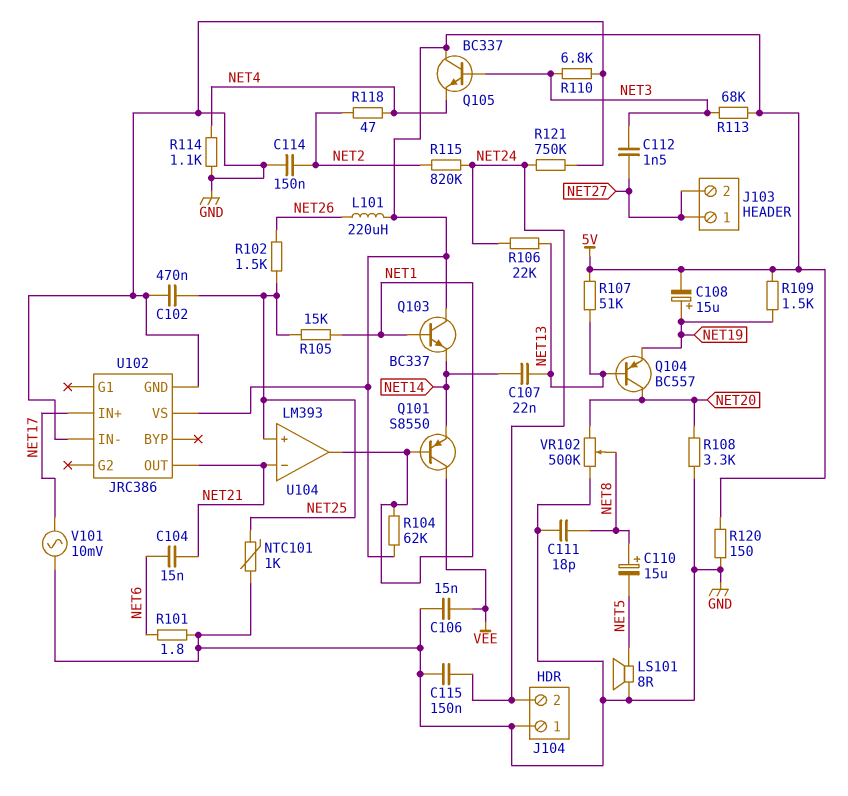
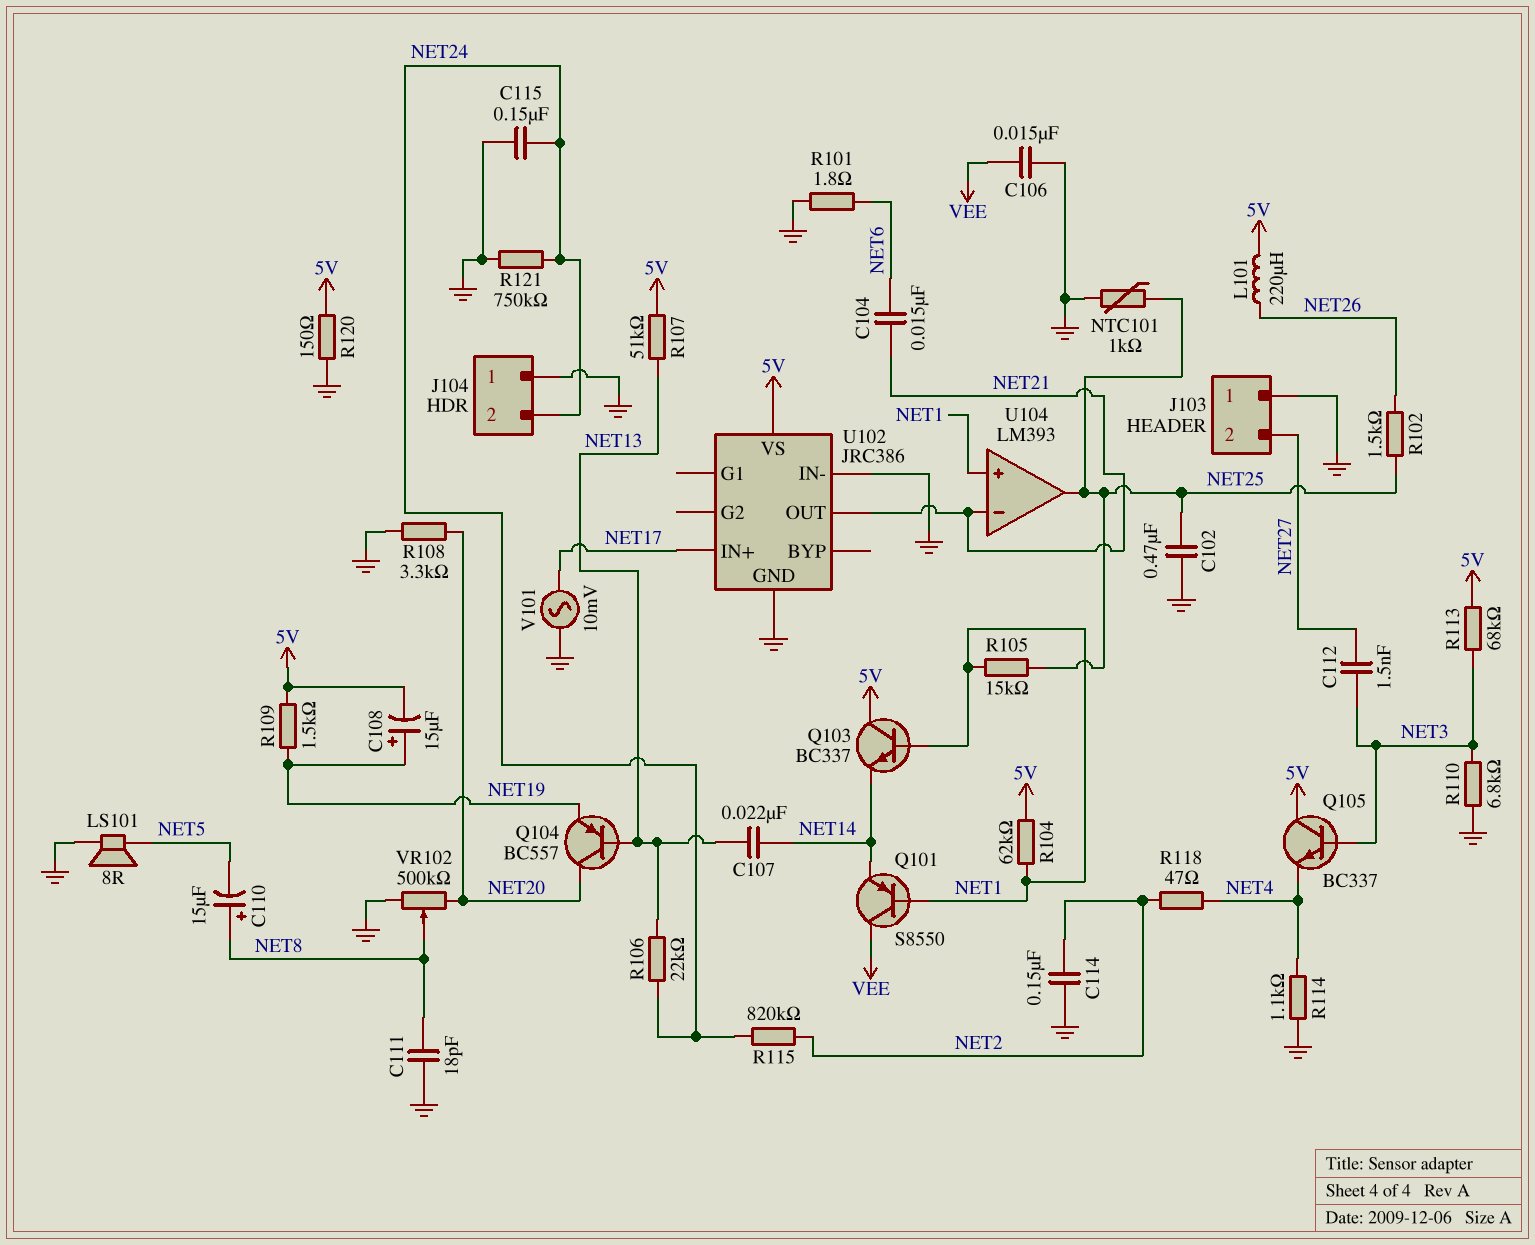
J103 pin 1: NET27 -> GND
U104 pin in+: NET25 -> NET1
U104 pin out: NET1 -> NET25

